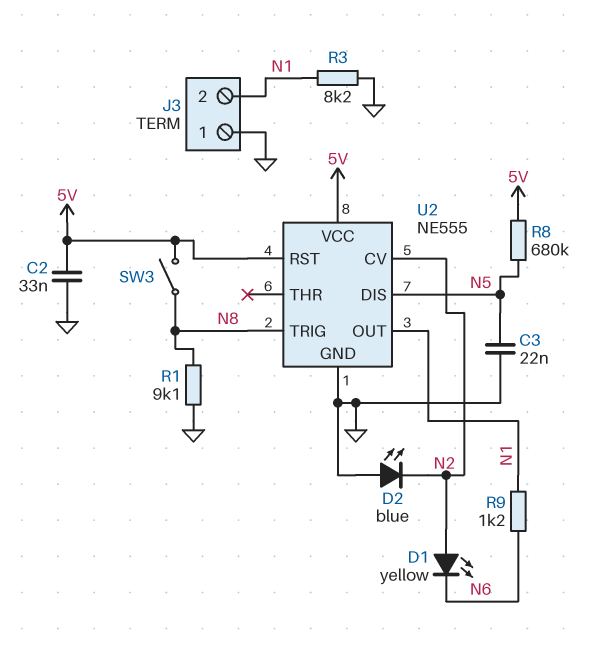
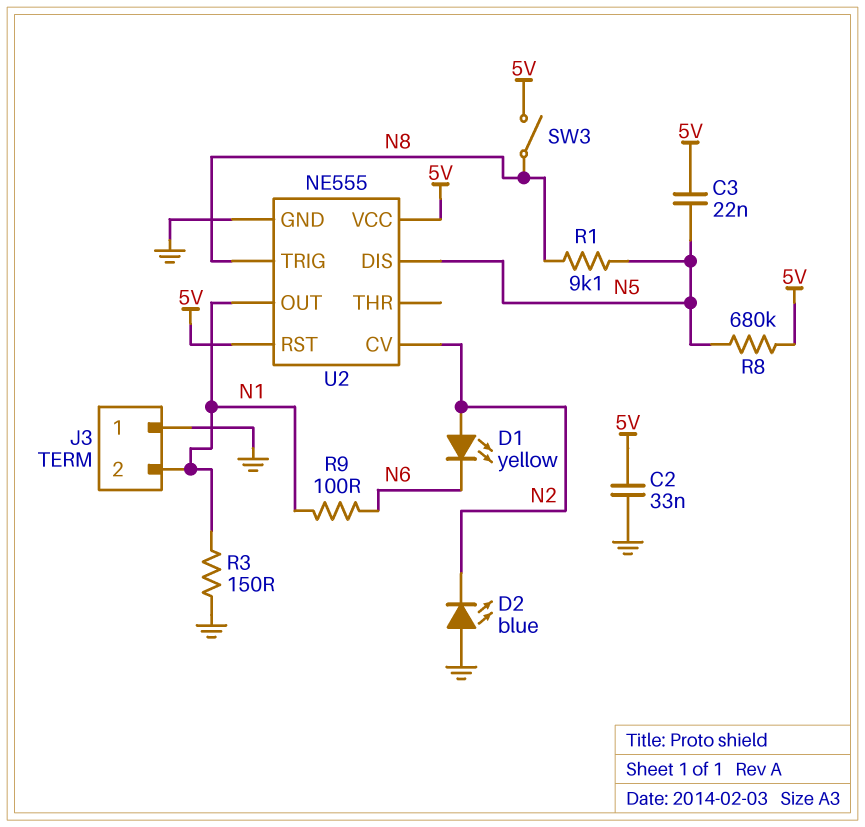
C3: 22nF (GND, N5) -> 22nF (5V, N5)
R1: 9.1k (GND, N8) -> 9.1k (N5, N8)
R3: 8.2k (GND, N1) -> 150 (GND, N1)
R9: 1.2k (N1, N6) -> 100 (N1, N6)

